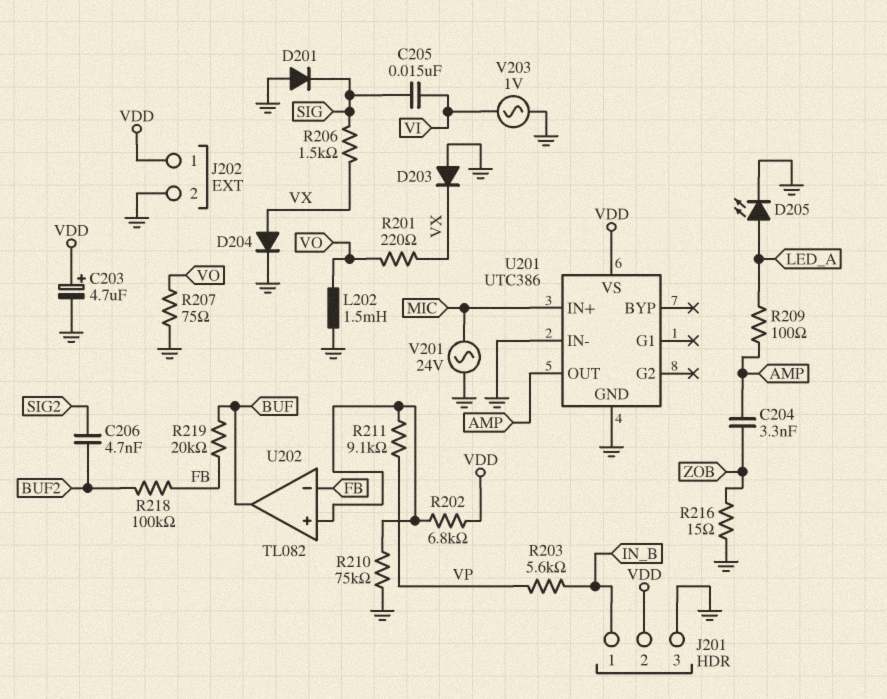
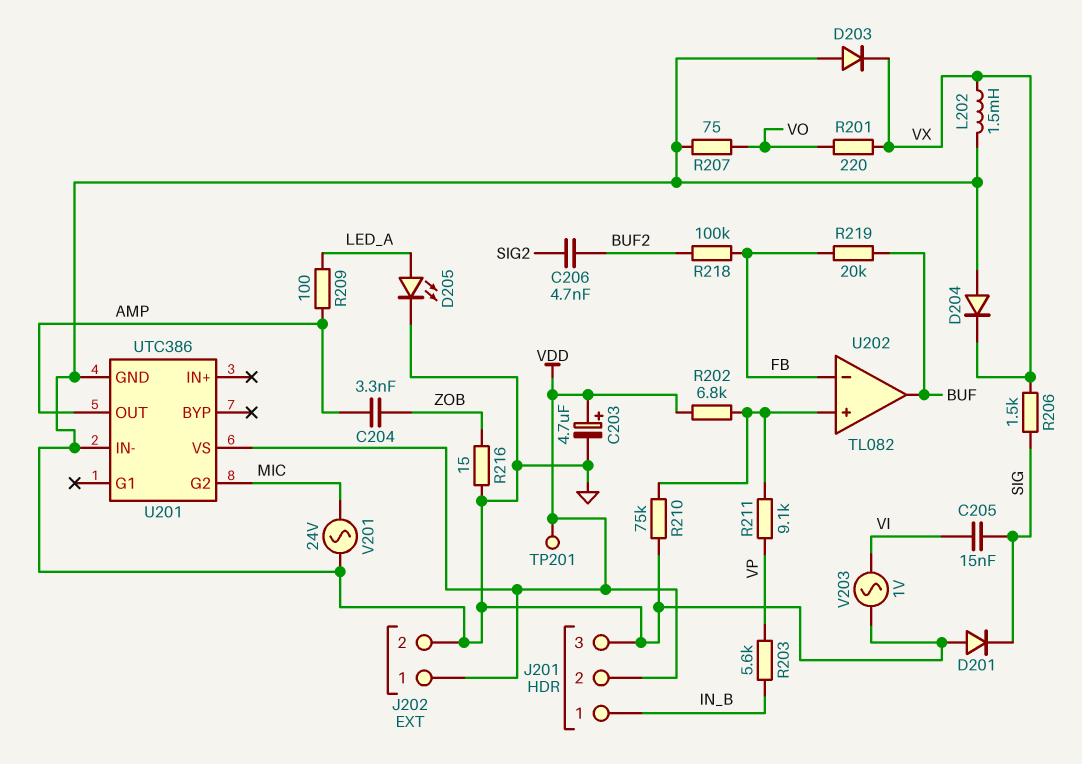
D204: diode (A VX, K GND) -> diode (A GND, K VX)
L202: 1.5mH (GND, VO) -> 1.5mH (GND, VX)
TP201: none -> test point (VDD)
U201 pin G2: none -> MIC
U201 pin IN+: MIC -> none

